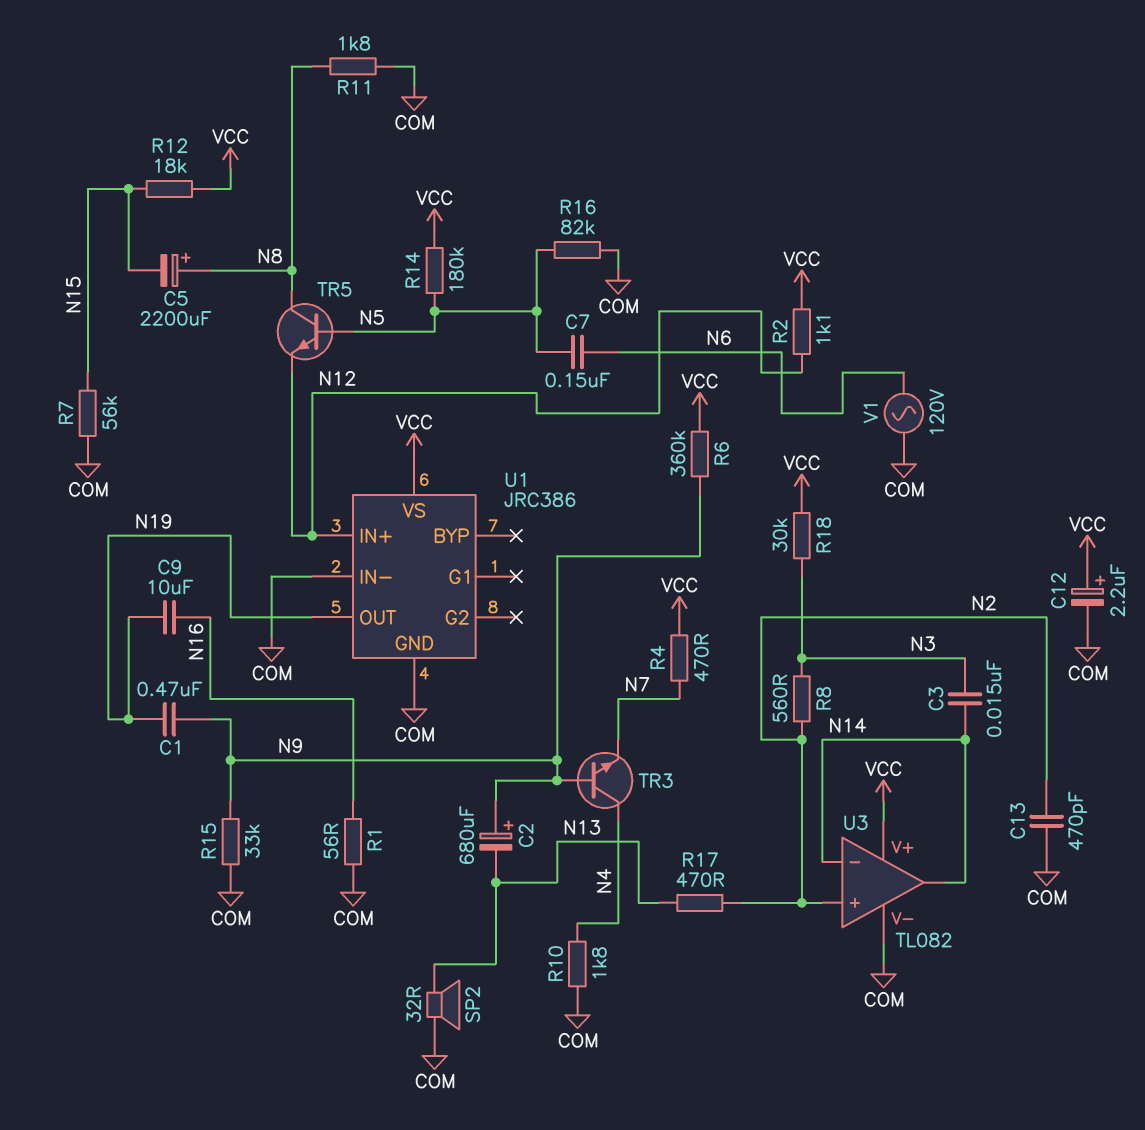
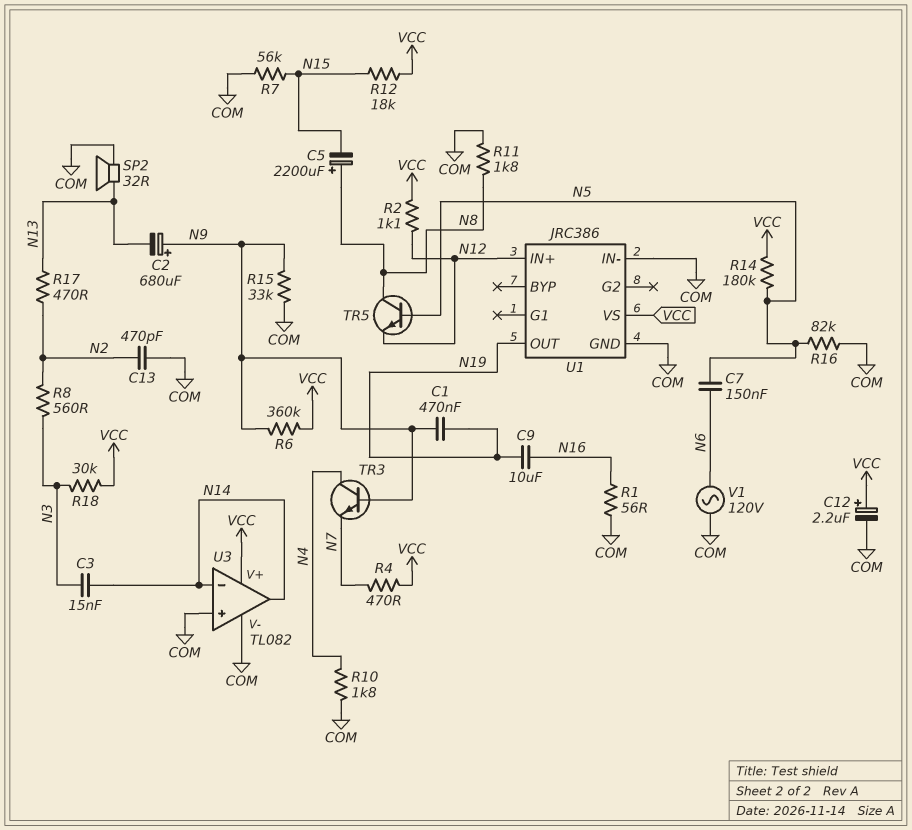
U3 pin in+: N2 -> COM

